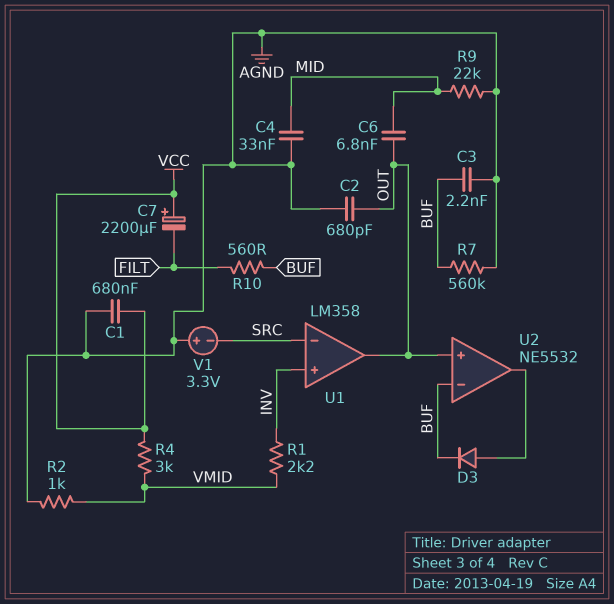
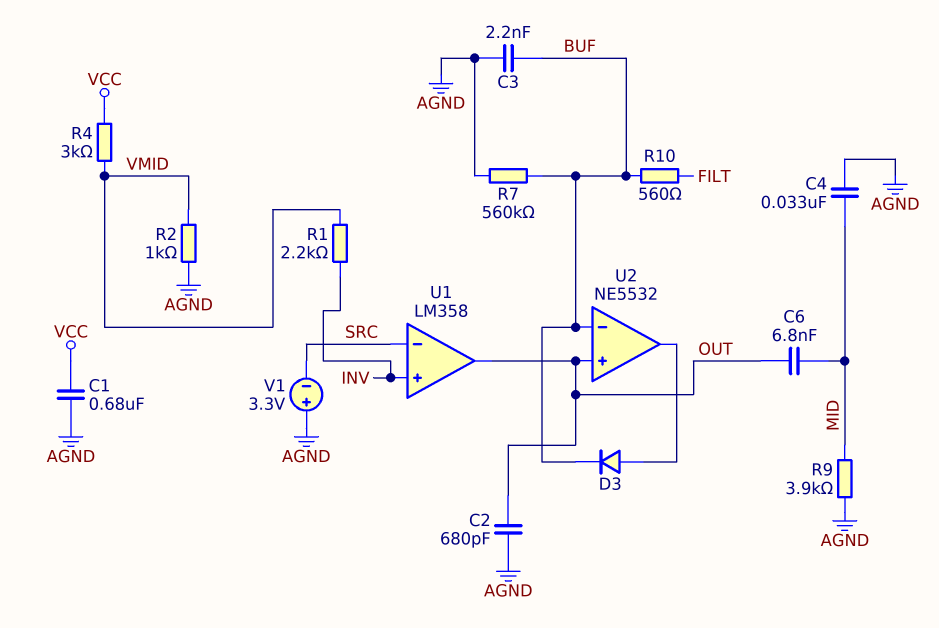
C7: 2200uF (plus VCC, minus FILT) -> none
R9: 22k (AGND, MID) -> 3.9k (AGND, MID)

